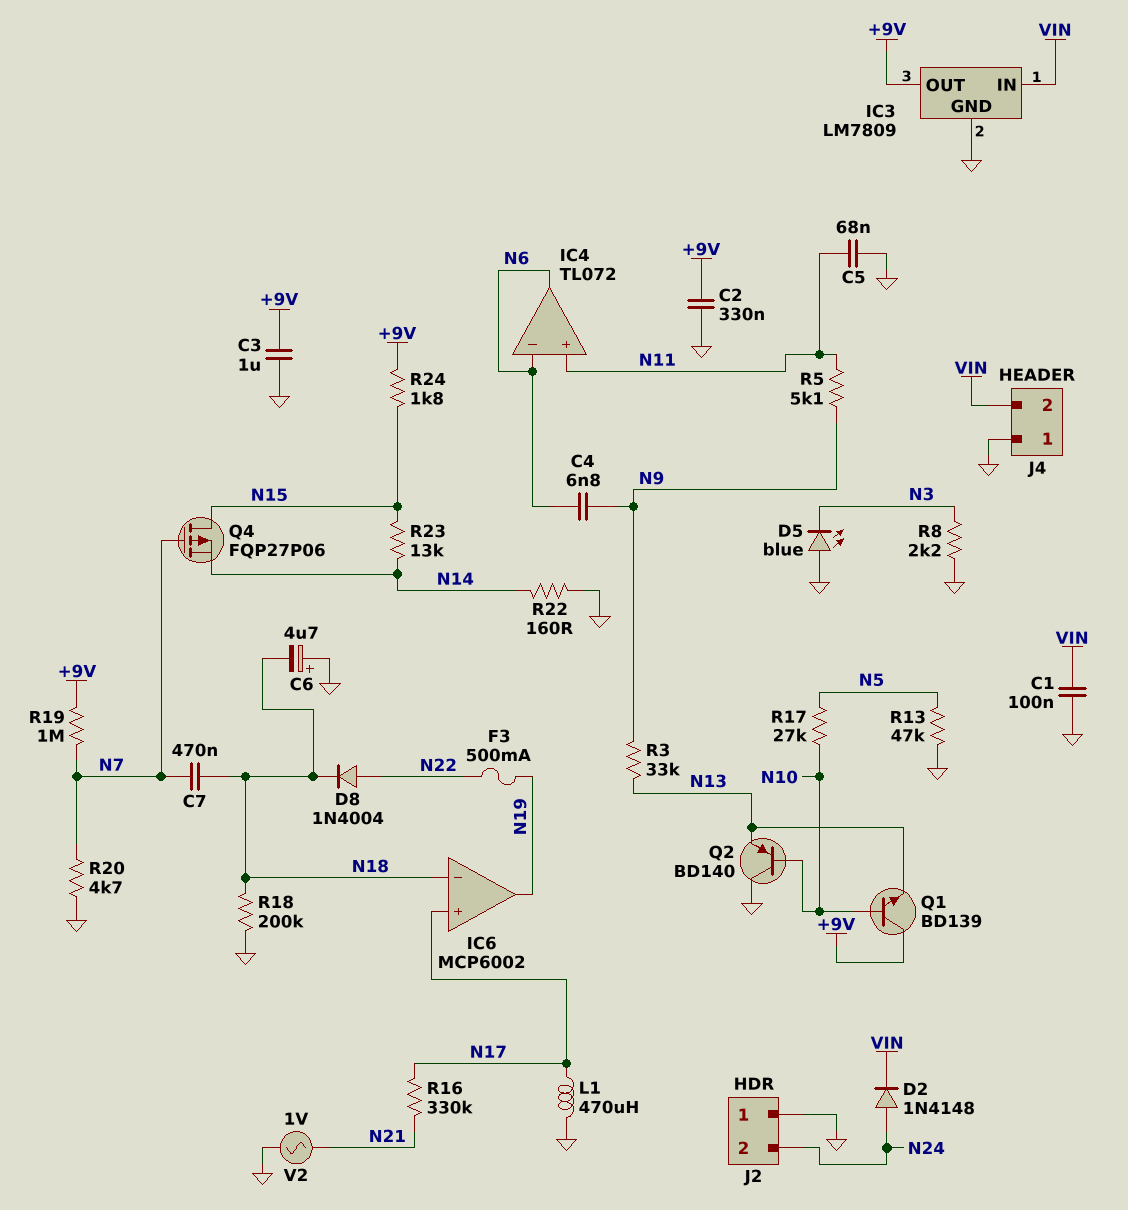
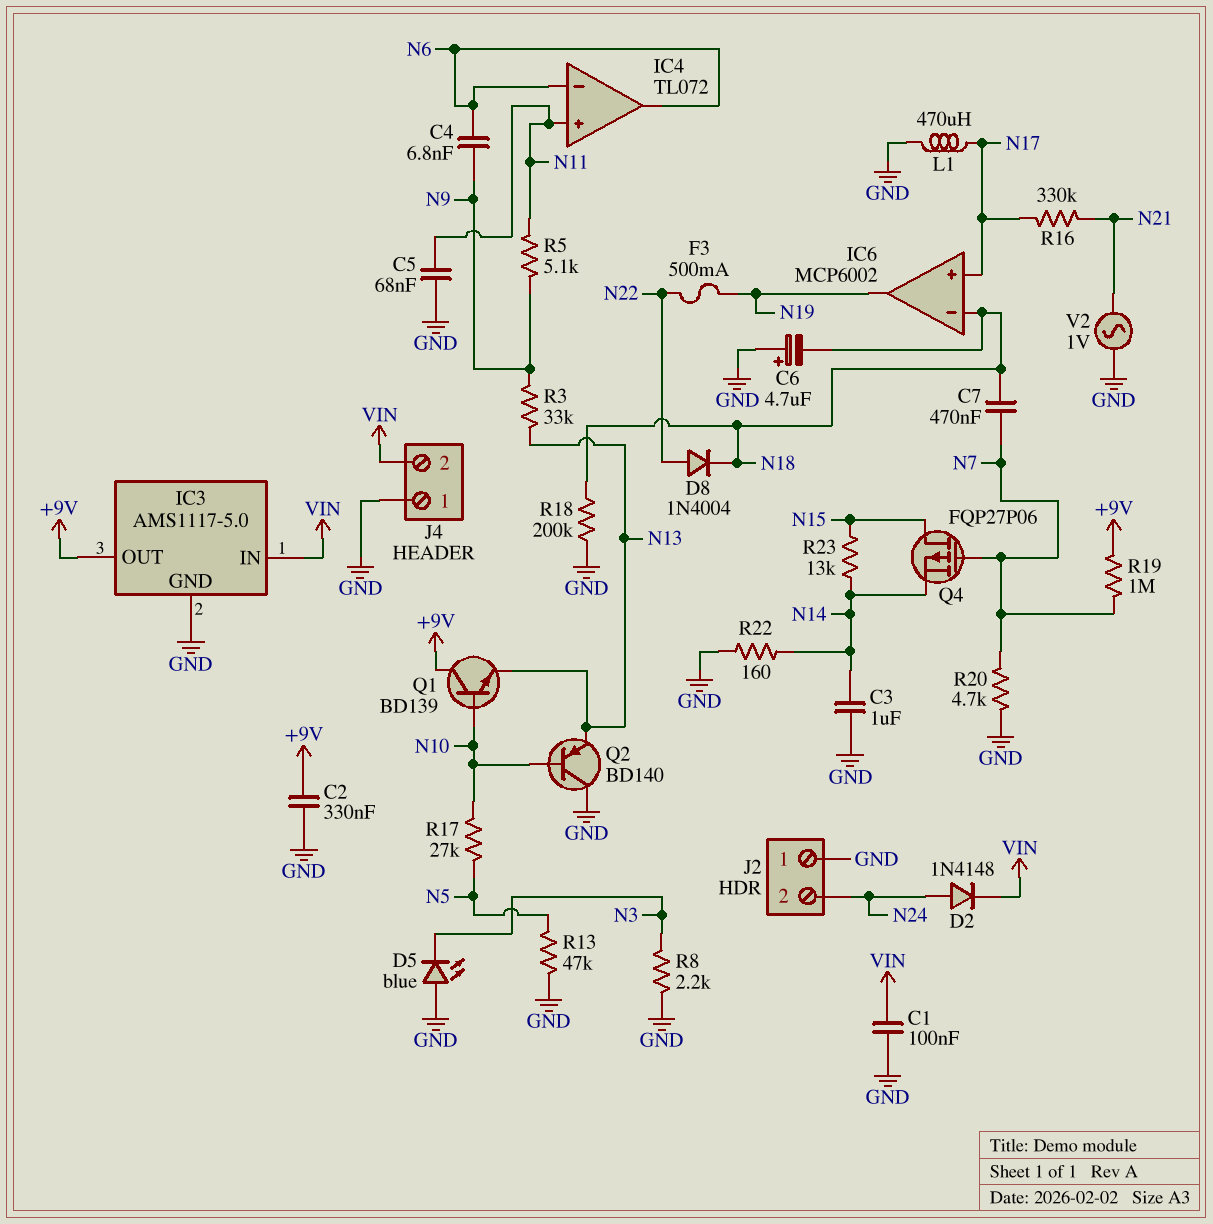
C3: 1uF (+9V, GND) -> 1uF (GND, N14)
IC3: LM7809 -> AMS1117-5.0
R24: 1.8k (+9V, N15) -> none

